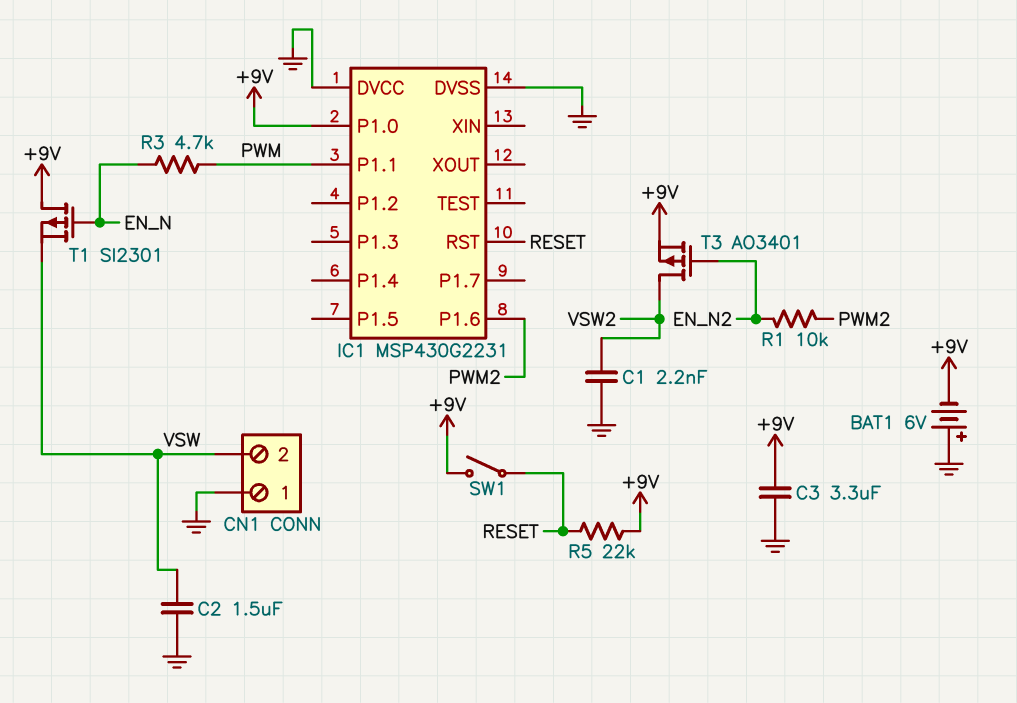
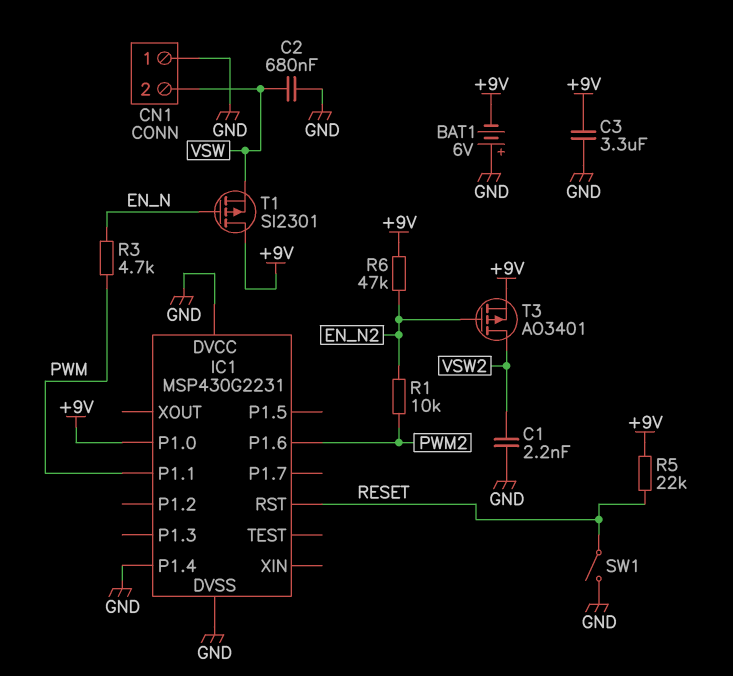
C2: 1.5uF (GND, VSW) -> 680nF (GND, VSW)
IC1 pin P1.4: none -> GND
R6: none -> 47k (+9V, EN_N2)
SW1: switch (+9V, RESET) -> switch (GND, RESET)

